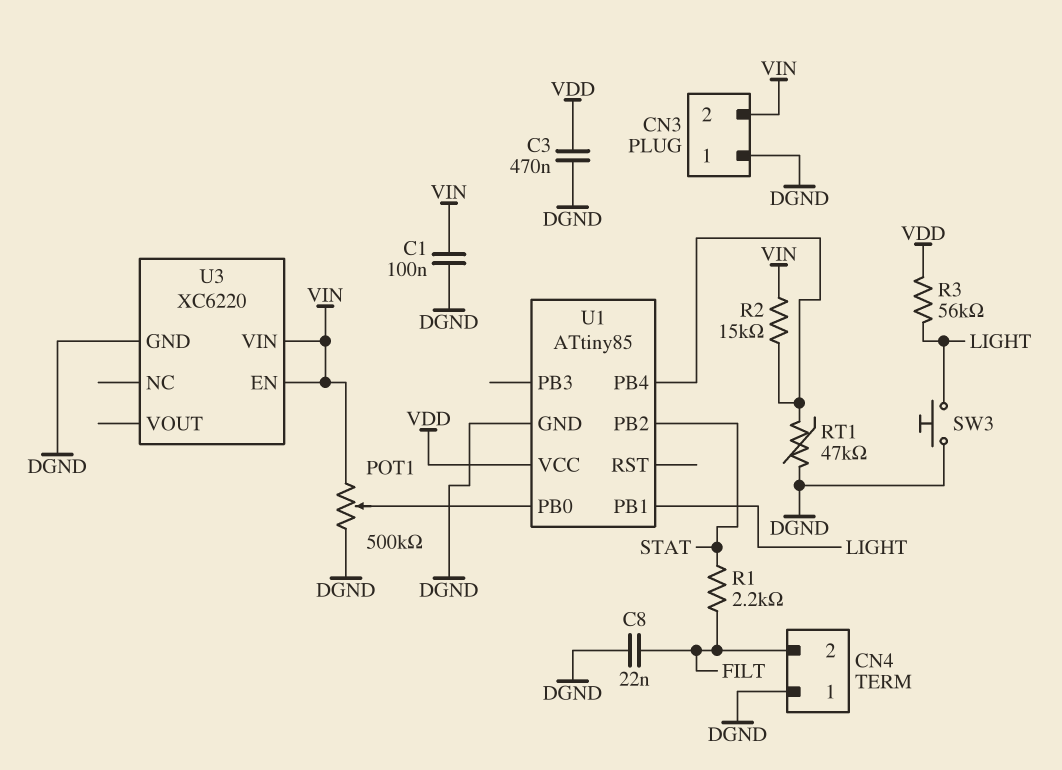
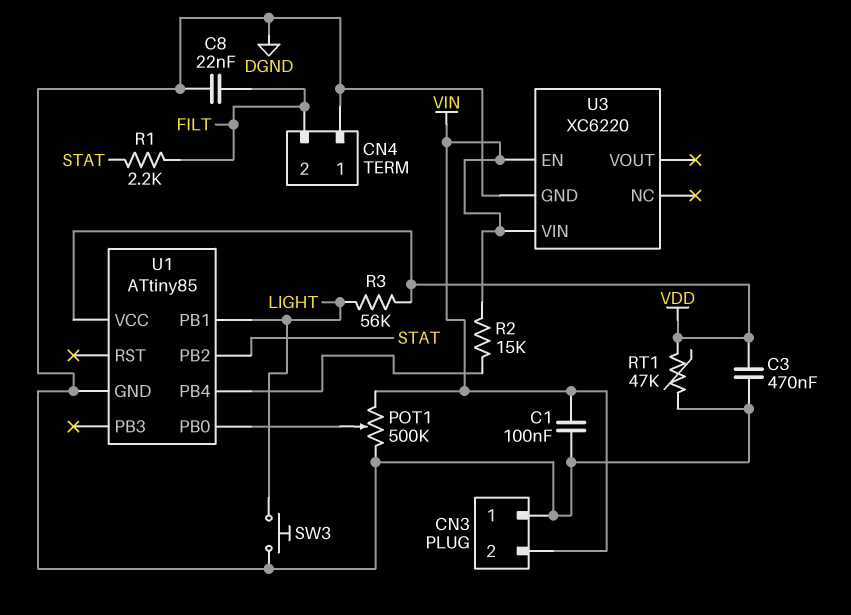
RT1: 47k (DGND, U1/PB4) -> 47k (DGND, VDD)

